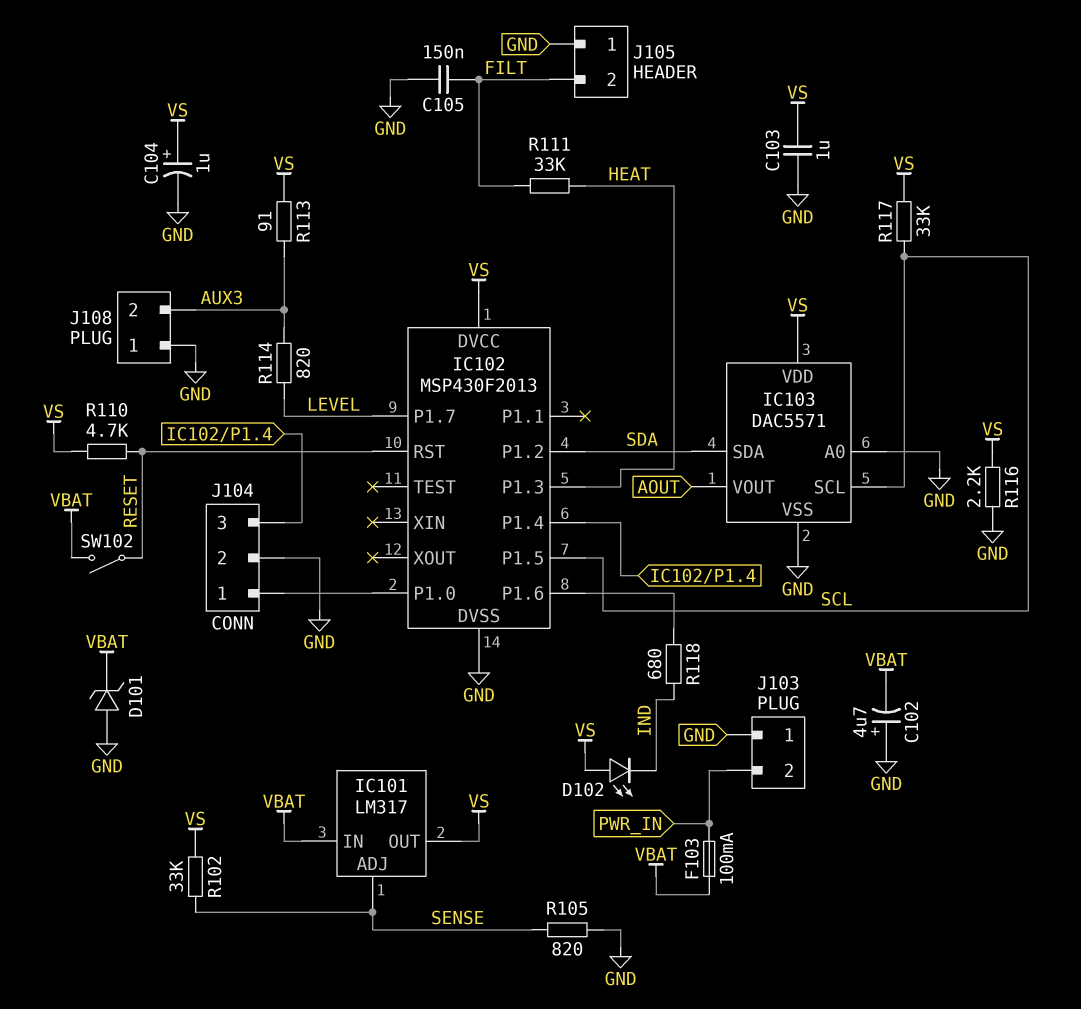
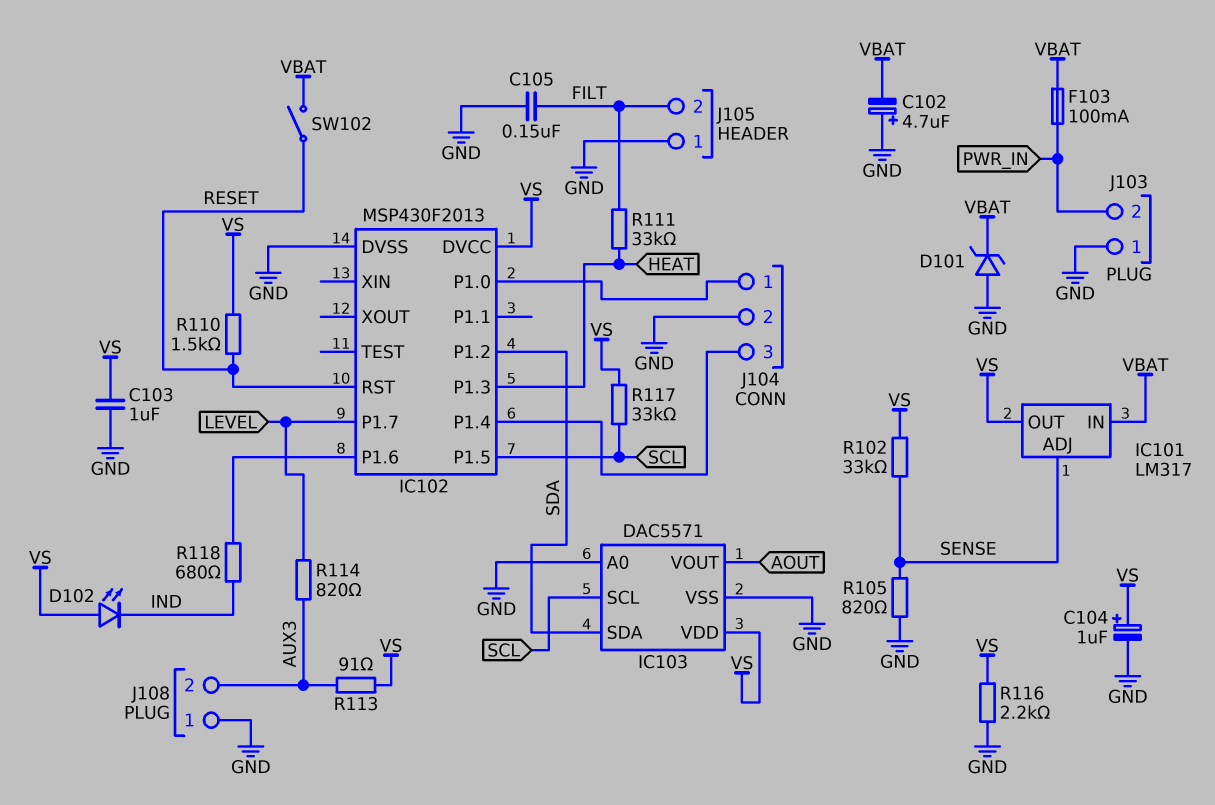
R110: 4.7k (RESET, VS) -> 1.5k (RESET, VS)

